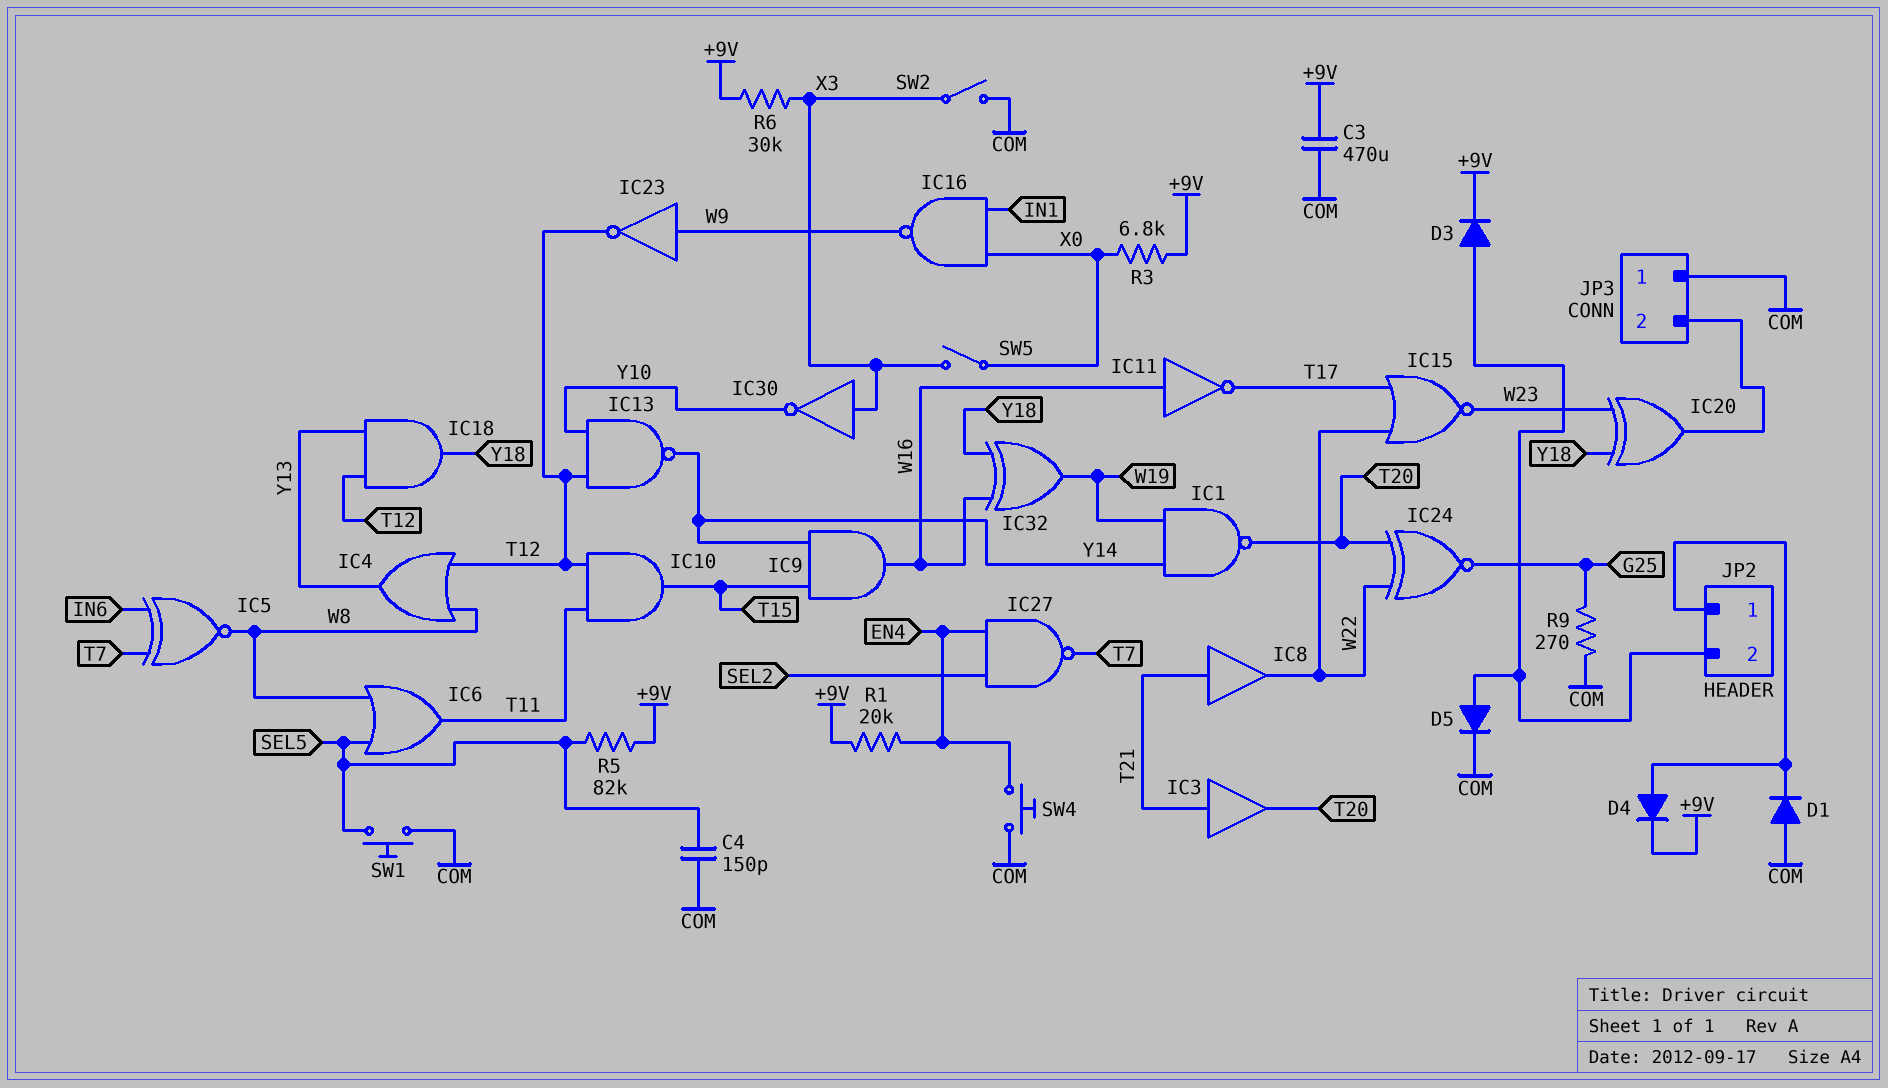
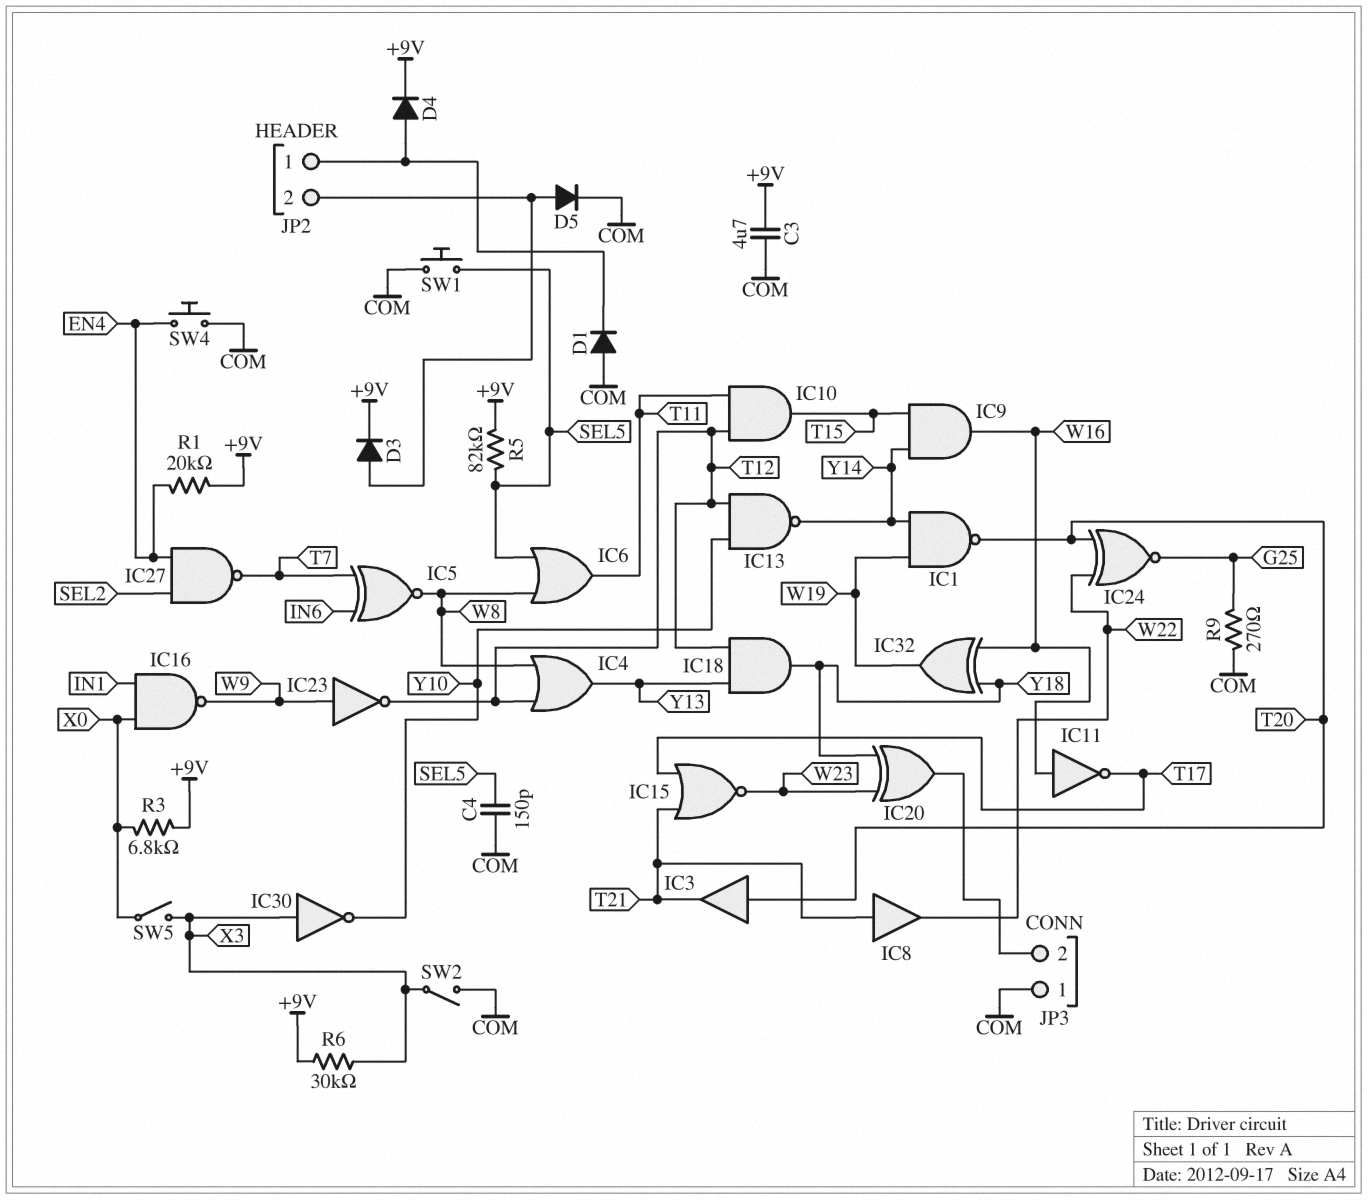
C3: 470uF (+9V, COM) -> 4.7uF (+9V, COM)
IC3: buffer (in T21, out T20) -> buffer (in T20, out T21)
IC15: NOR (in T17, in W22, out W23) -> NOR (in T17, in T21, out W23)

